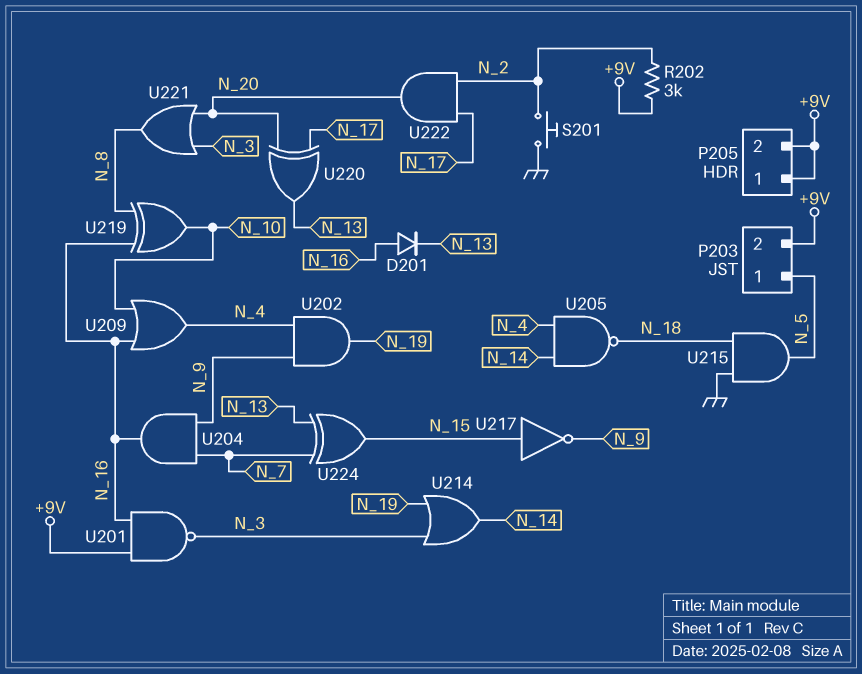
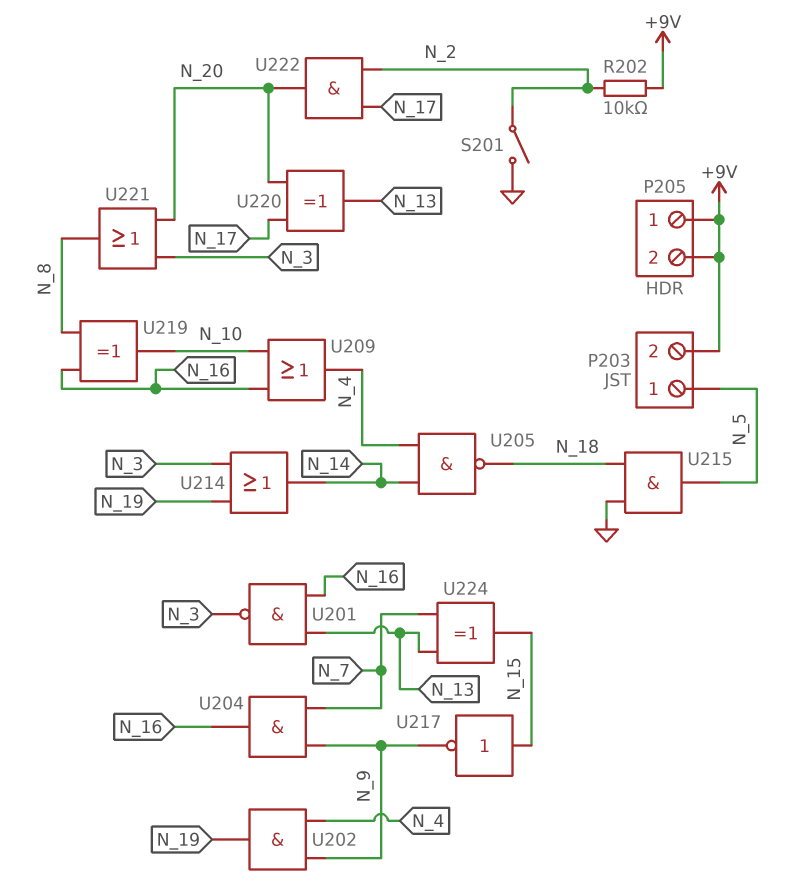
D201: diode (A N_16, K N_13) -> none
R202: 3k (+9V, N_2) -> 10k (+9V, N_2)
S201: button (GND, N_2) -> switch (GND, N_2)
U201: NAND (in +9V, in N_16, out N_3) -> NAND (in N_13, in N_16, out N_3)

